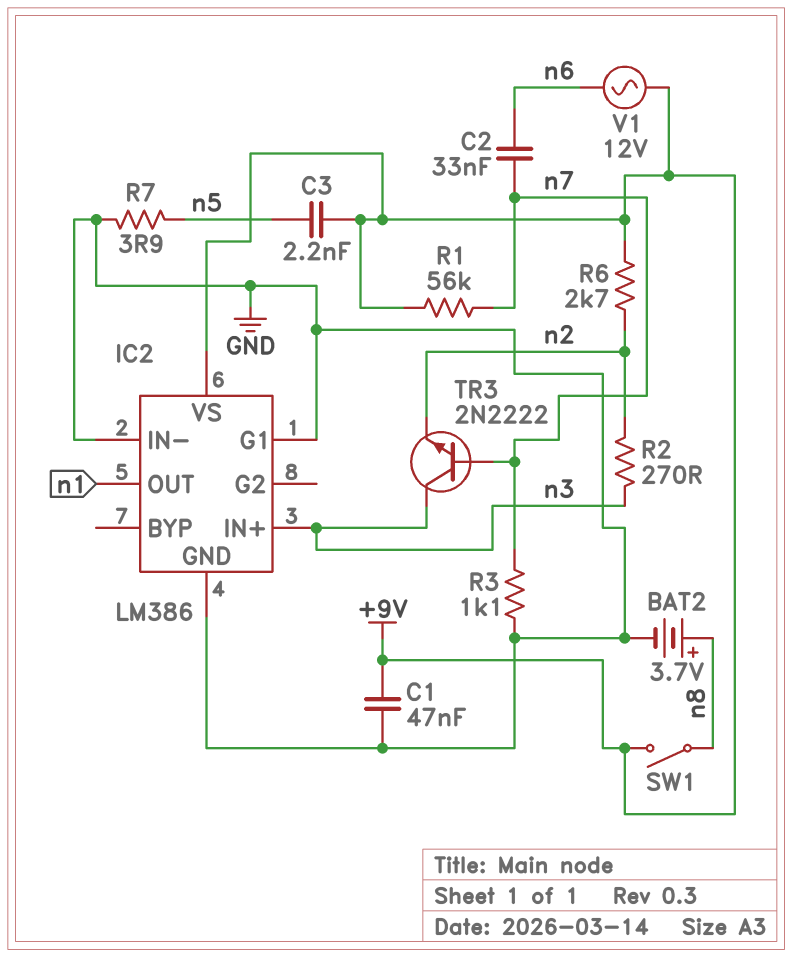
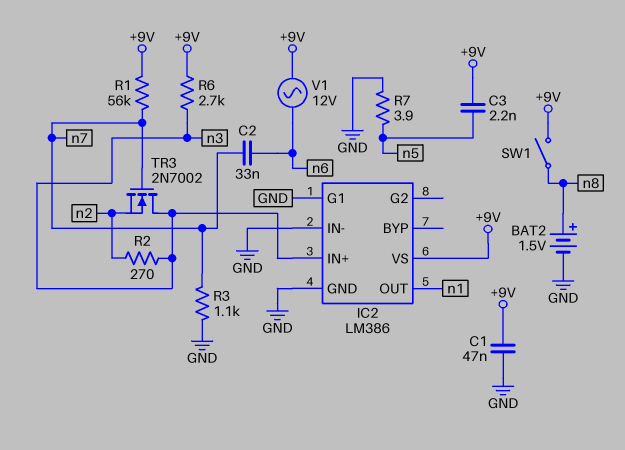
BAT2: 3.7V (plus n8, minus GND) -> 1.5V (plus n8, minus GND)
R6: 2.7k (+9V, n2) -> 2.7k (+9V, n3)
TR3: NPN 2N2222 (B n7, C n3, E n2) -> NMOS 2N7002 (G n7, D n3, S n2)

